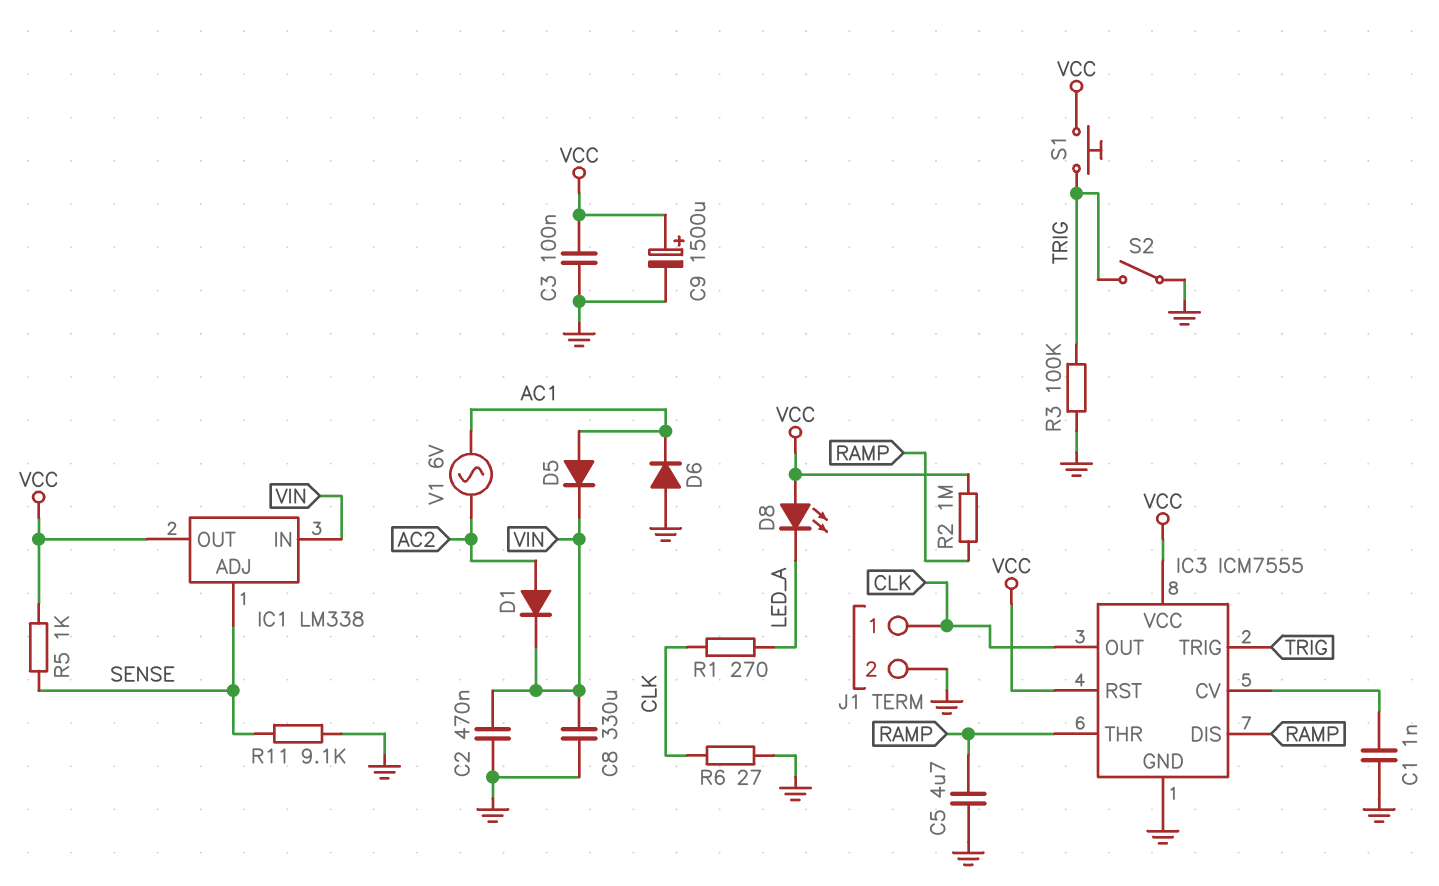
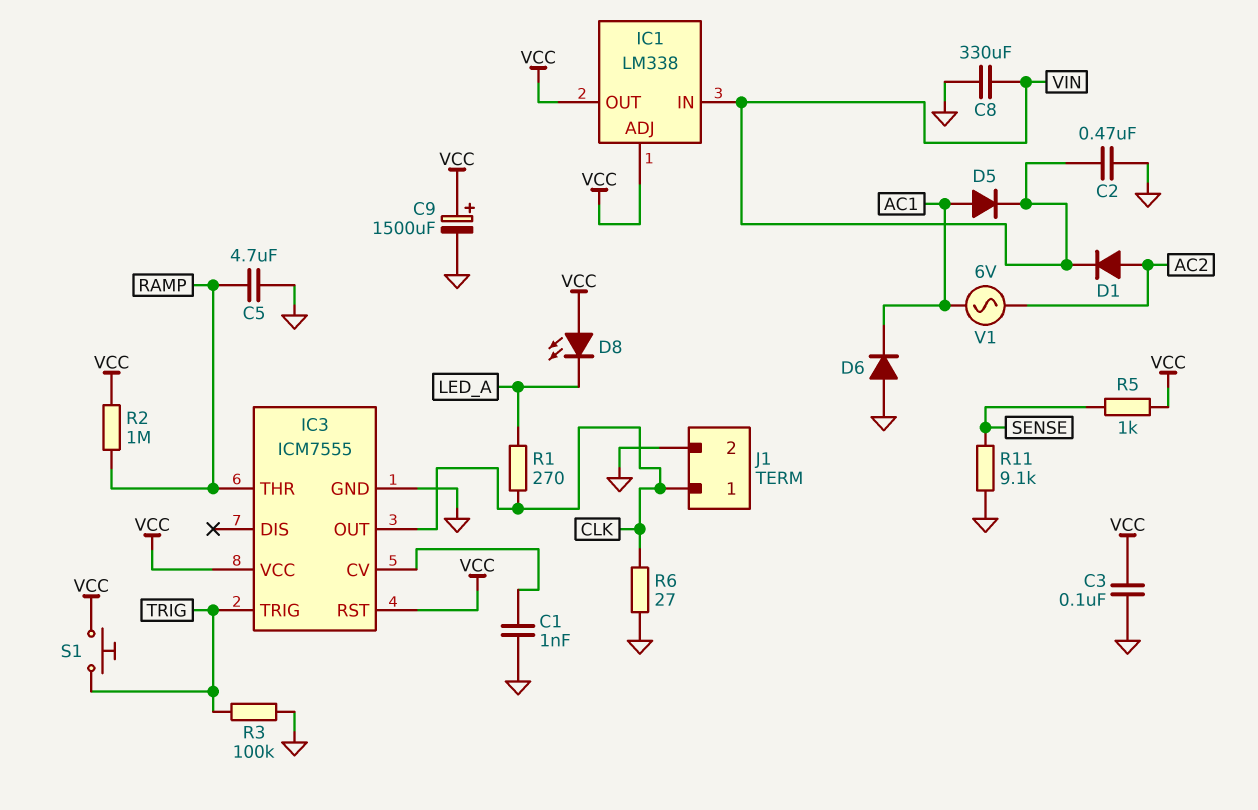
IC1 pin ADJ: SENSE -> VCC
IC3 pin DIS: RAMP -> none
S2: switch (GND, TRIG) -> none

